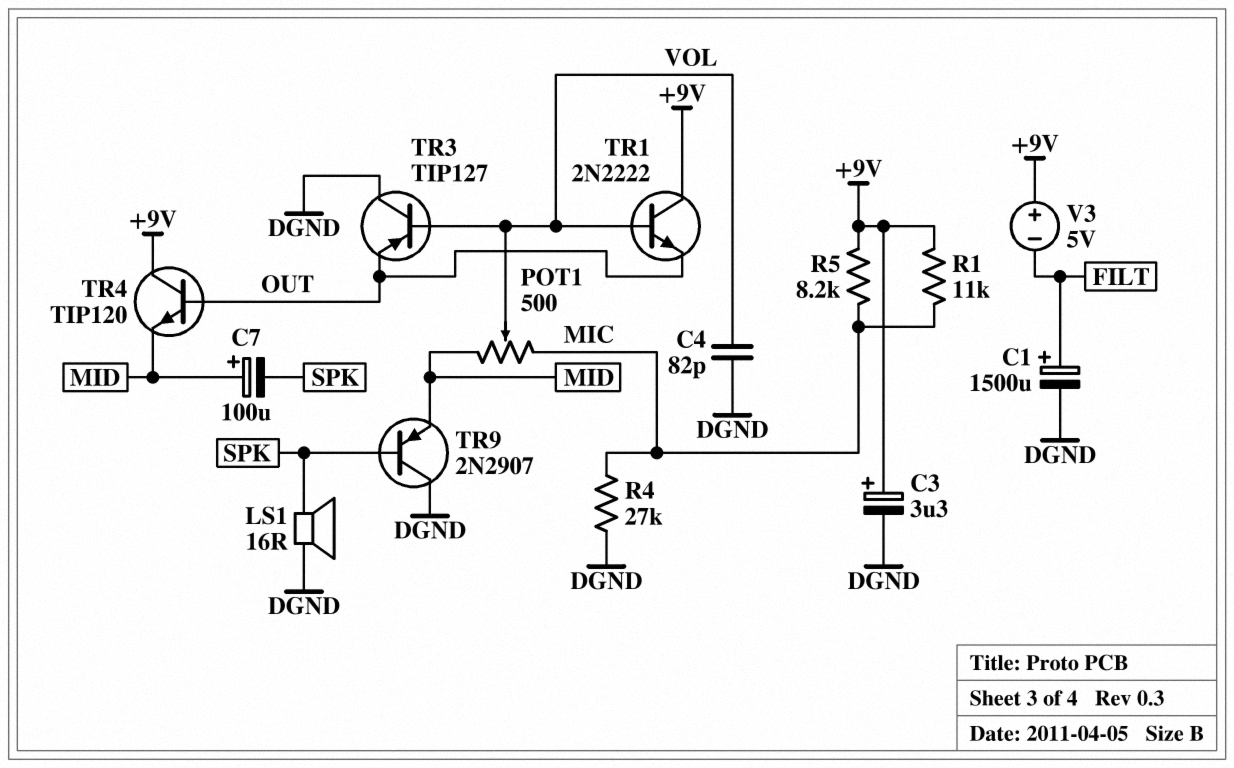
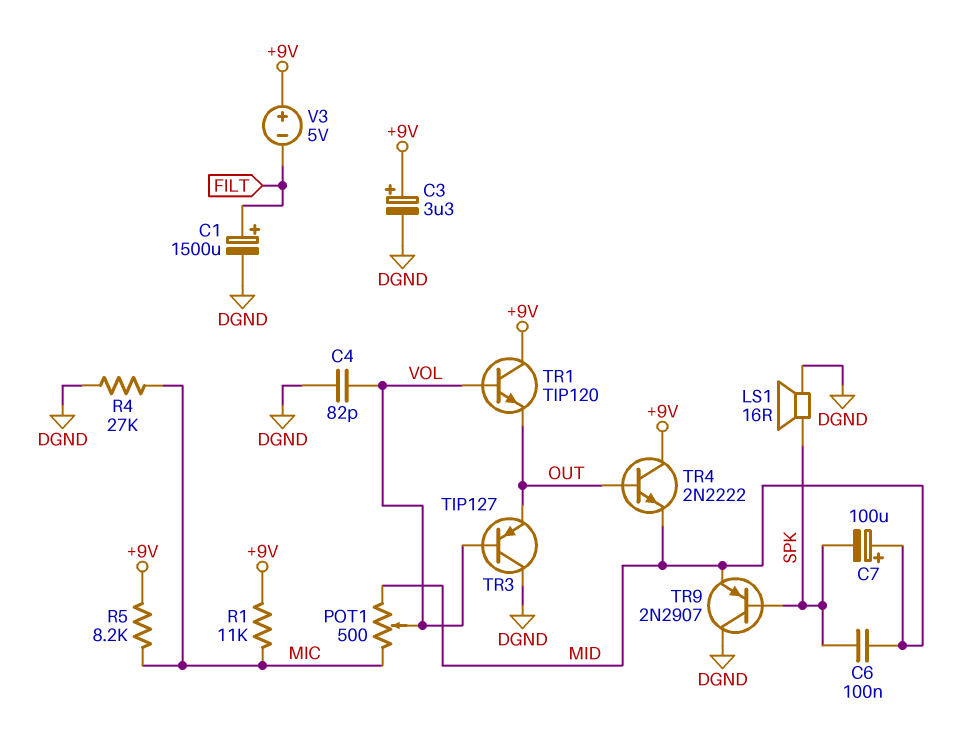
C6: none -> 100nF (MID, SPK)
TR1: NPN 2N2222 (B VOL, C +9V, E OUT) -> NPN TIP120 (B VOL, C +9V, E OUT)
TR4: NPN TIP120 (B OUT, C +9V, E MID) -> NPN 2N2222 (B OUT, C +9V, E MID)

